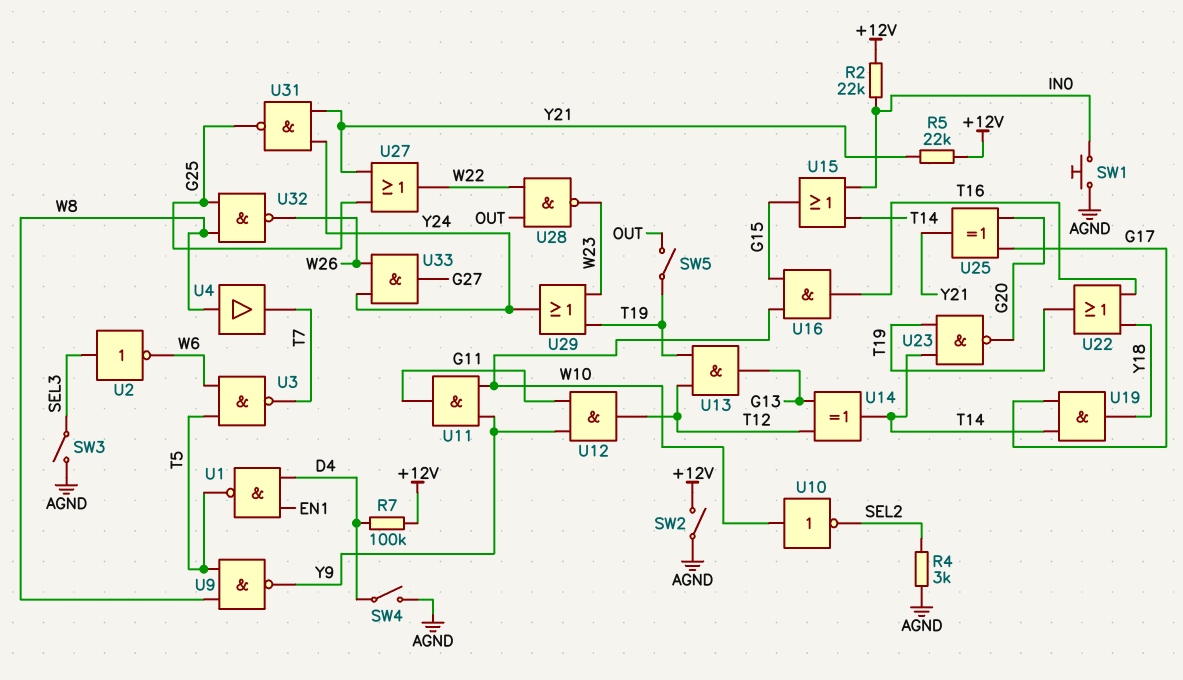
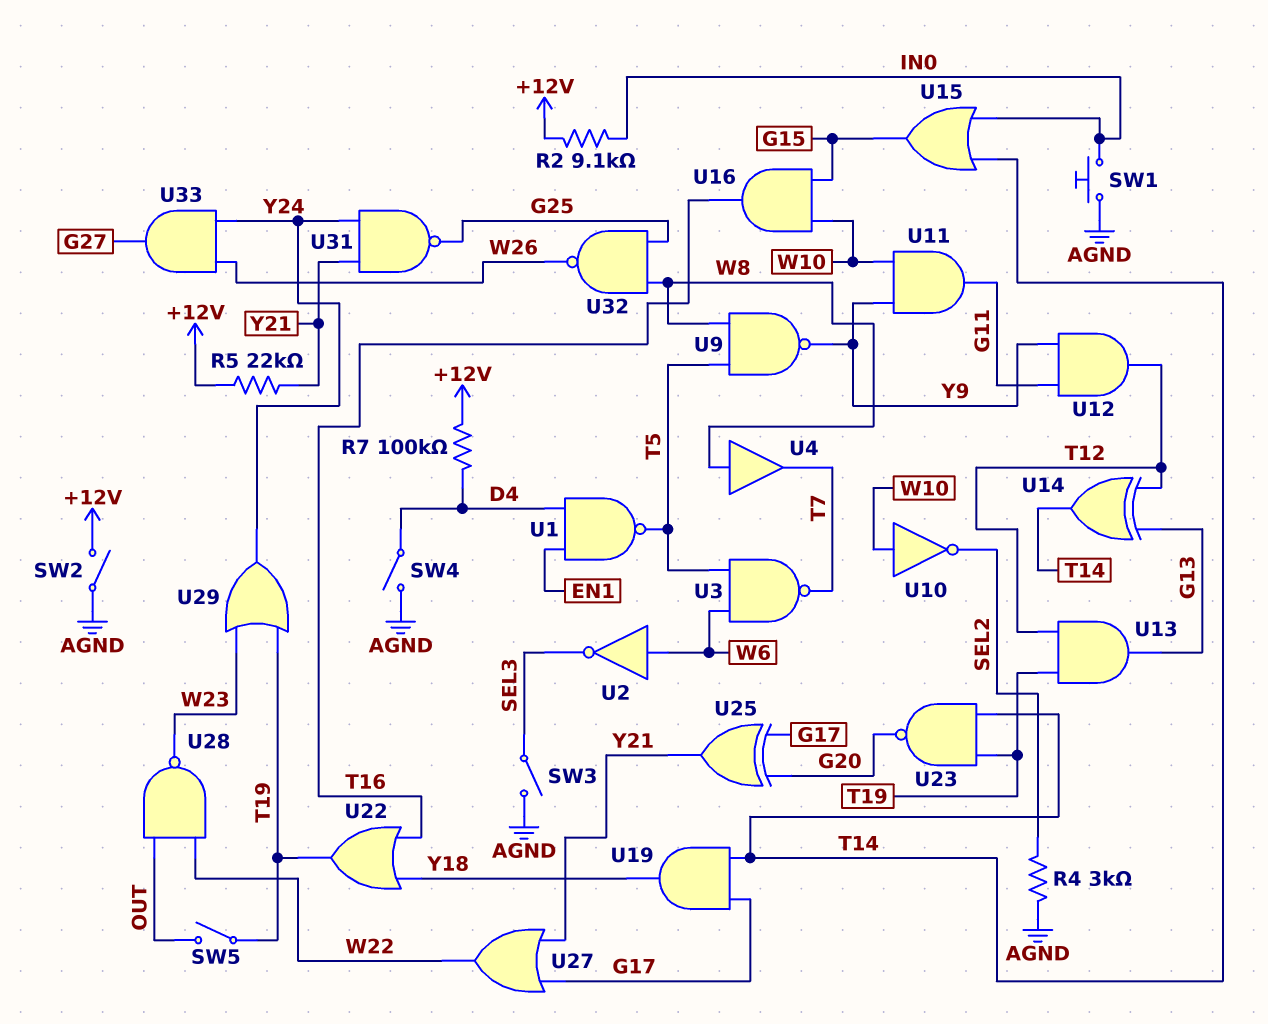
R2: 22k (+12V, IN0) -> 9.1k (+12V, IN0)
U2: NOT (in SEL3, out W6) -> NOT (in W6, out SEL3)
U27: OR (in G25, in Y21, out W22) -> OR (in G17, in Y21, out W22)

